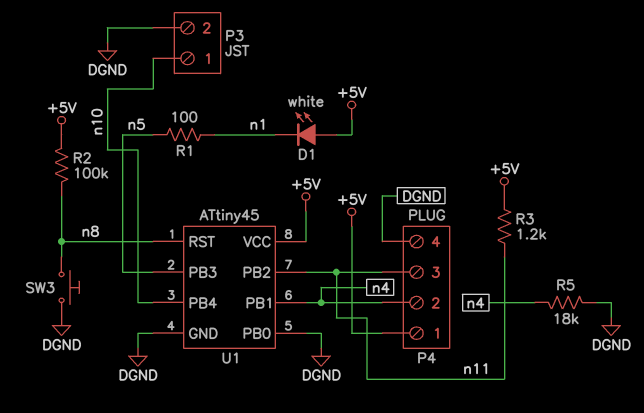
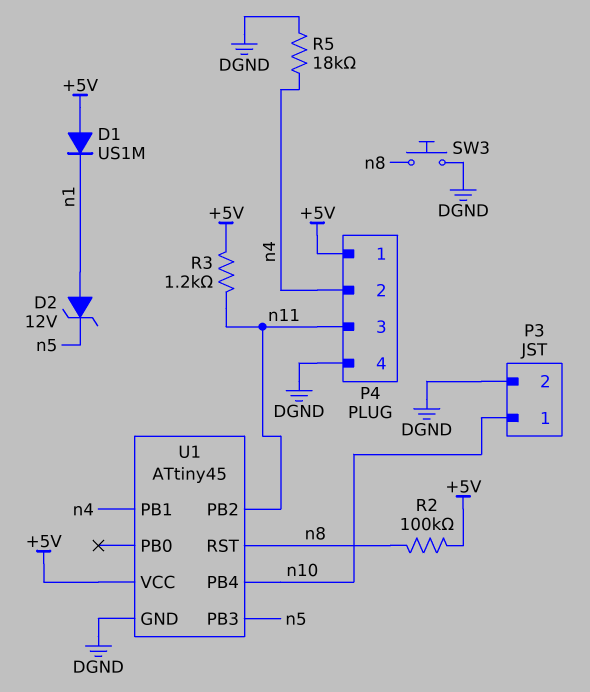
D1: LED white (A +5V, K n1) -> diode US1M (A +5V, K n1)
D2: none -> zener 12V (A n1, K n5)
R1: 100 (n1, n5) -> none
U1 pin PB0: DGND -> none

